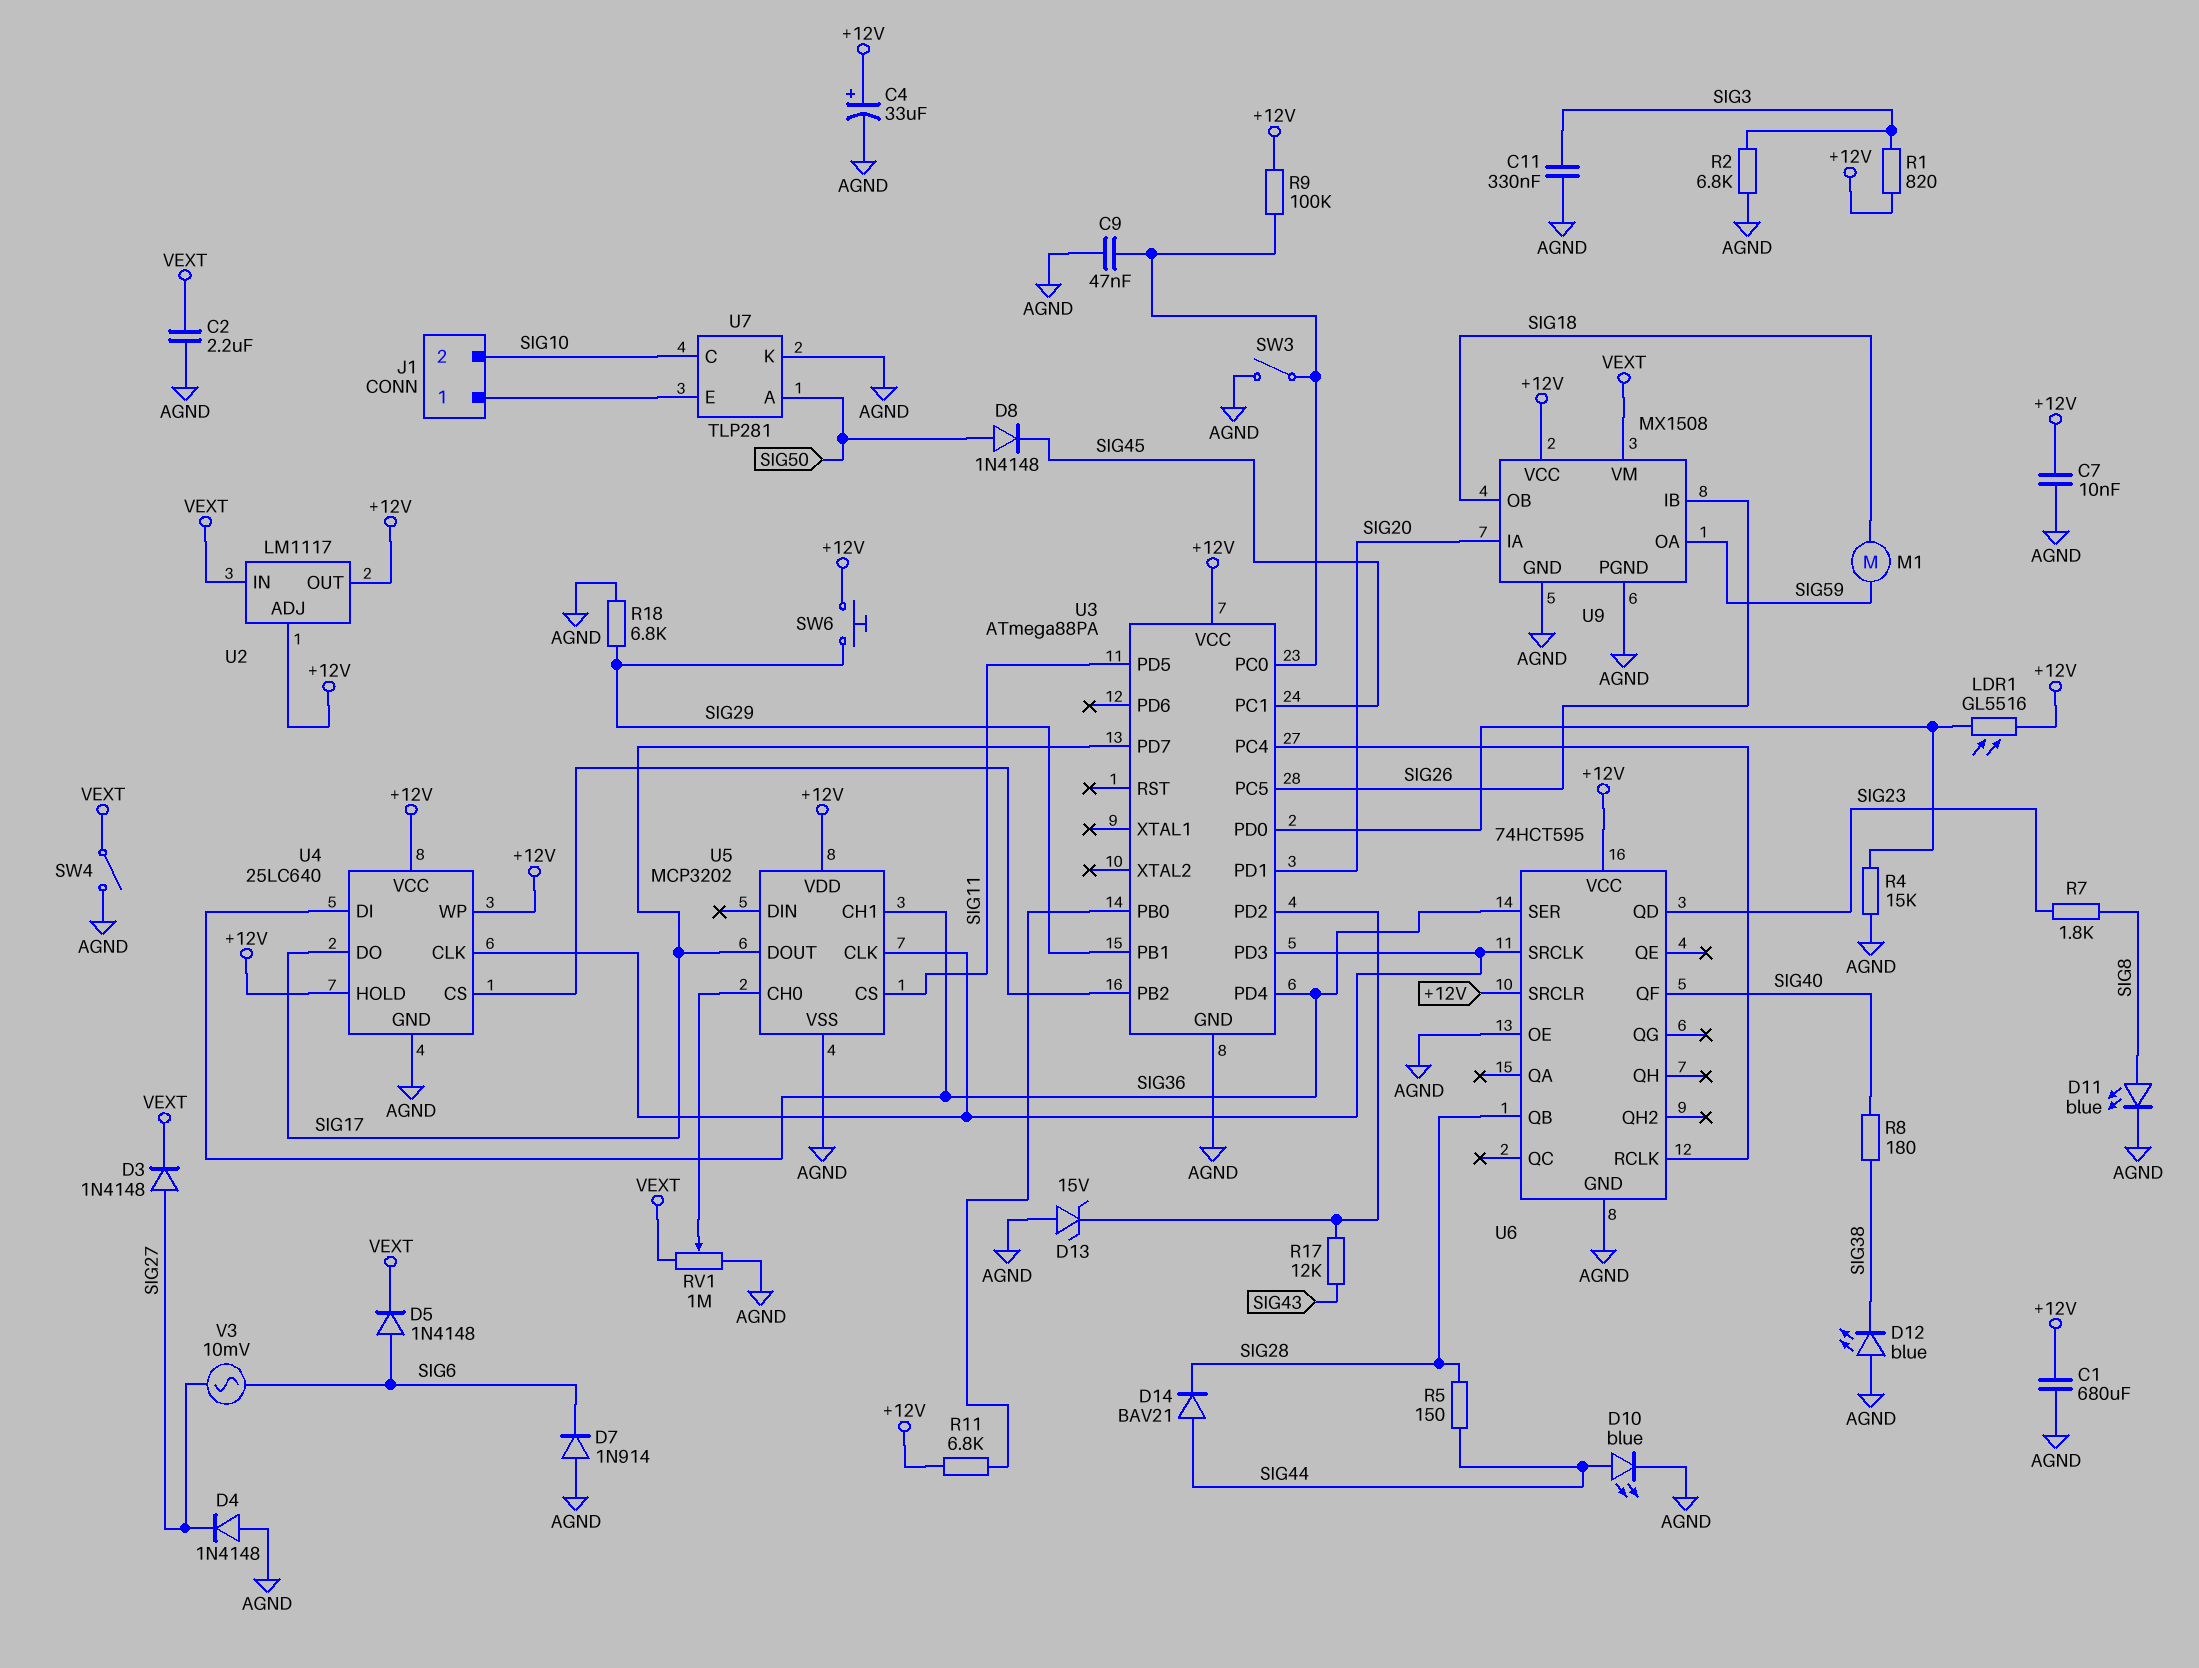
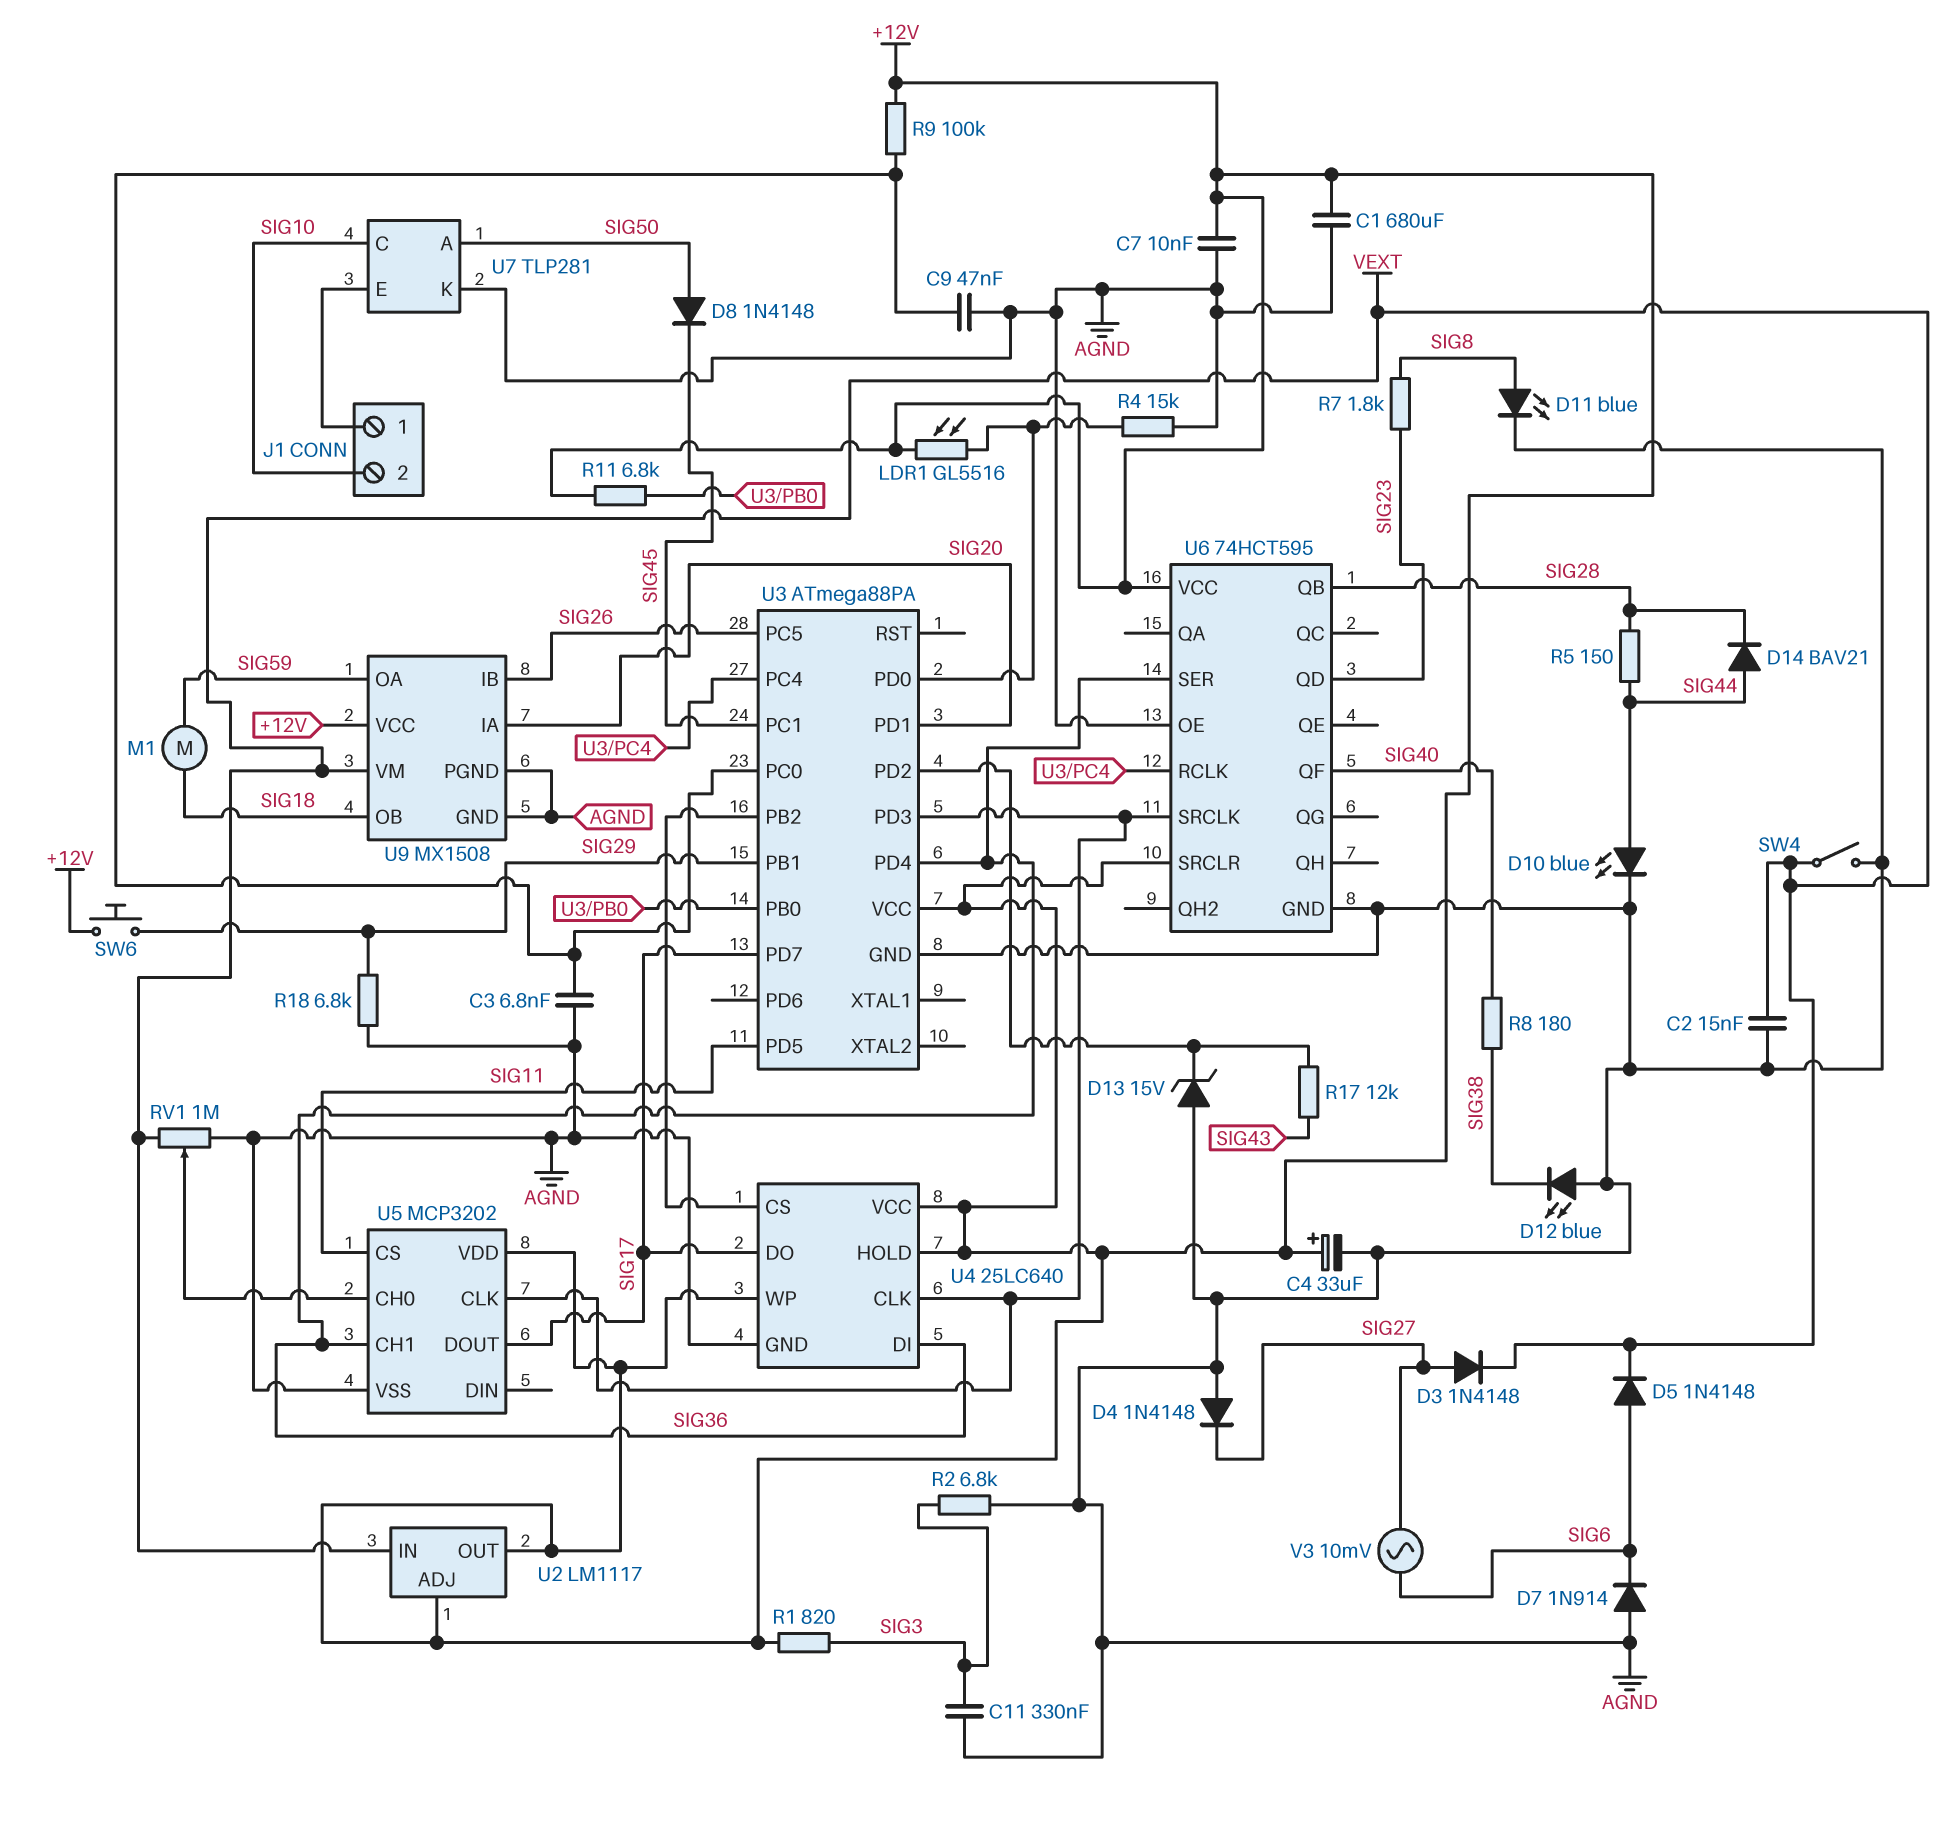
C2: 2.2uF (AGND, VEXT) -> 15nF (AGND, VEXT)
C3: none -> 6.8nF (AGND, U3/PC0)
SW3: switch (AGND, U3/PC0) -> none

